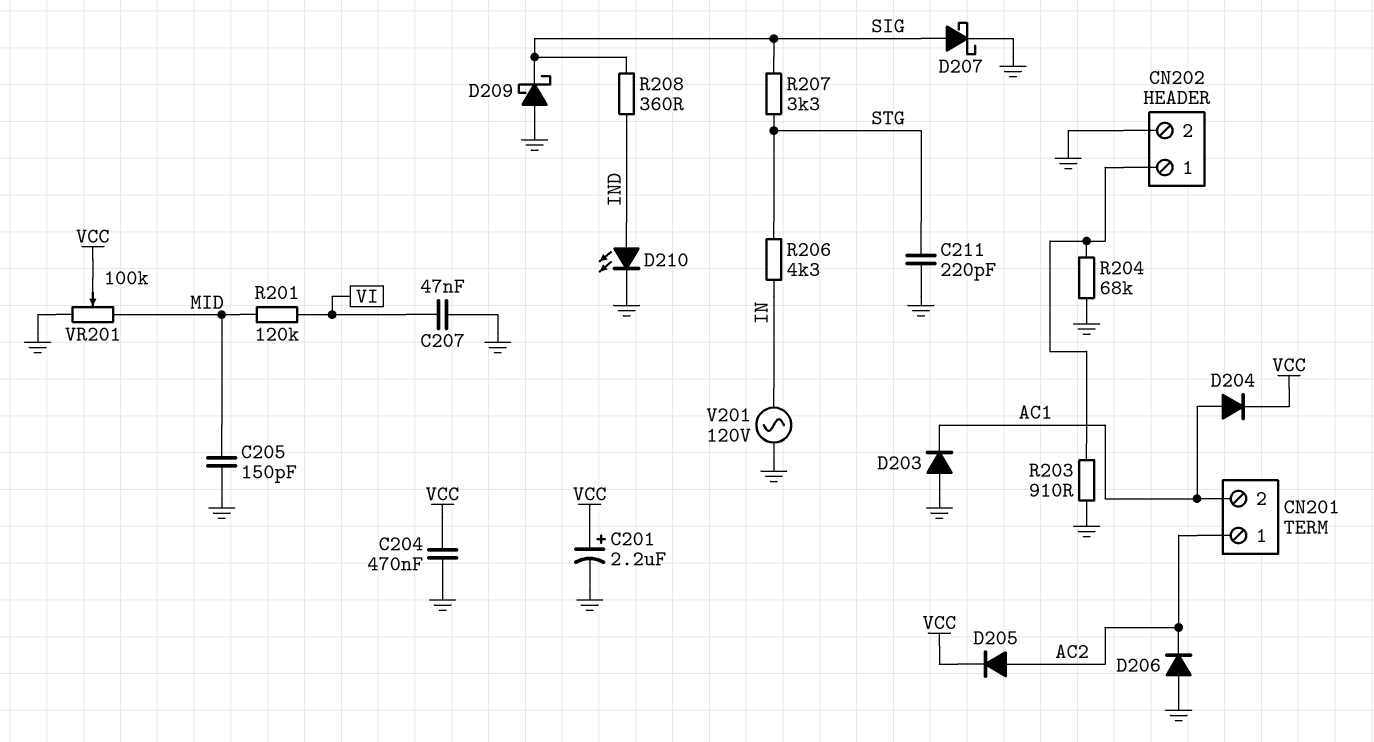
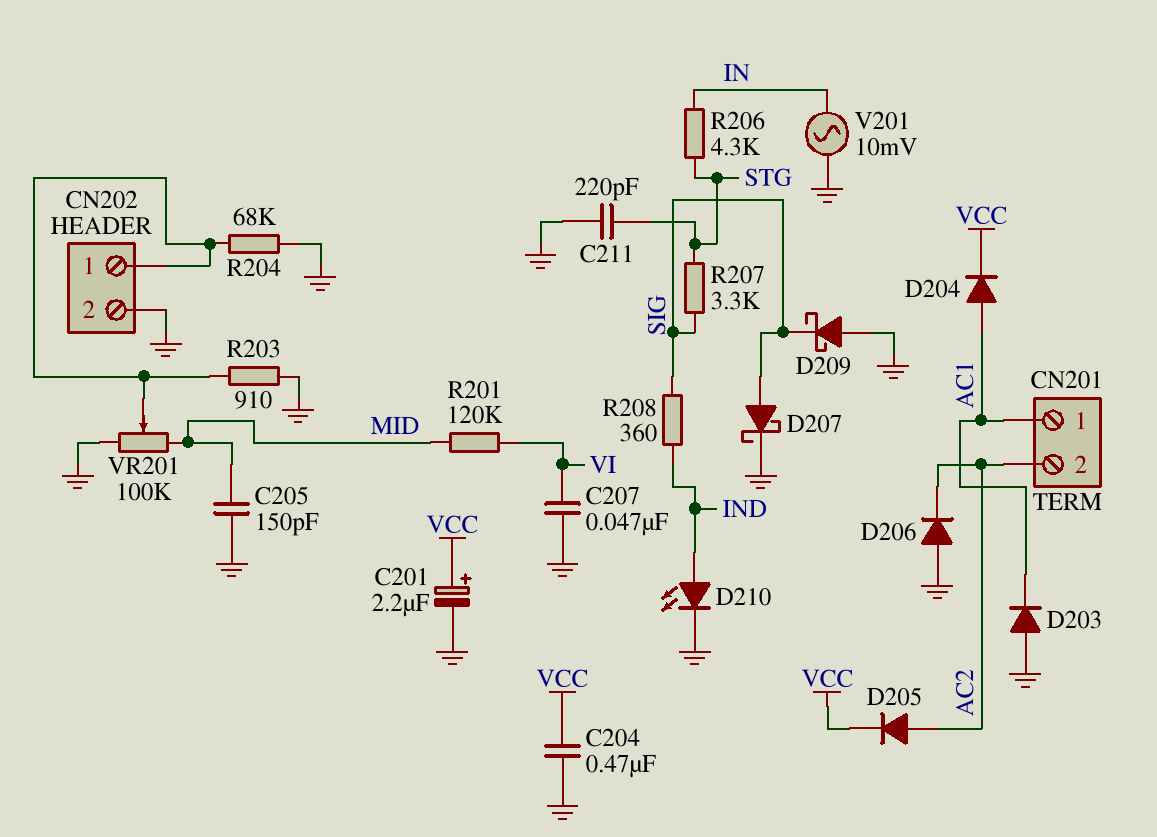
CN201 pin 1: AC2 -> AC1
CN201 pin 2: AC1 -> AC2
V201: AC 120V (GND, IN) -> AC 10mV (GND, IN)
VR201: 100k (GND, MID, wiper VCC) -> 100k (GND, MID, wiper CN202/1)

